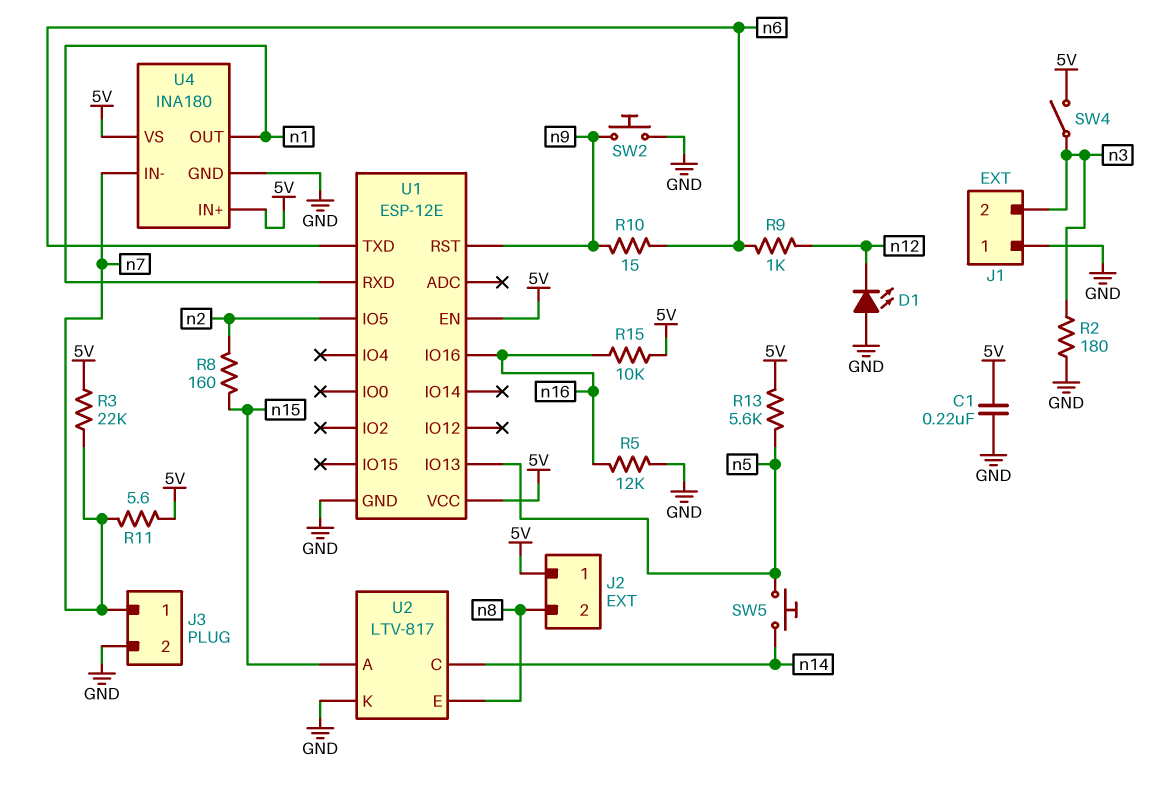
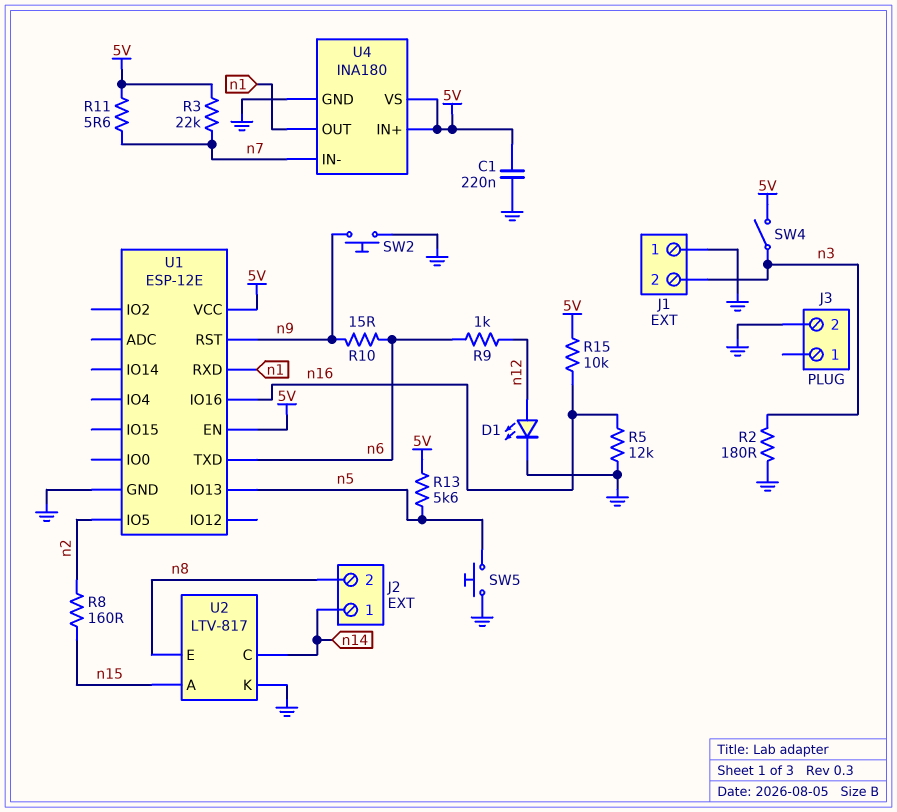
D1: LED (A GND, K n12) -> LED (A n12, K GND)
J2 pin 1: 5V -> n14
J3 pin 1: n7 -> none
SW5: button (n5, n14) -> button (GND, n5)

